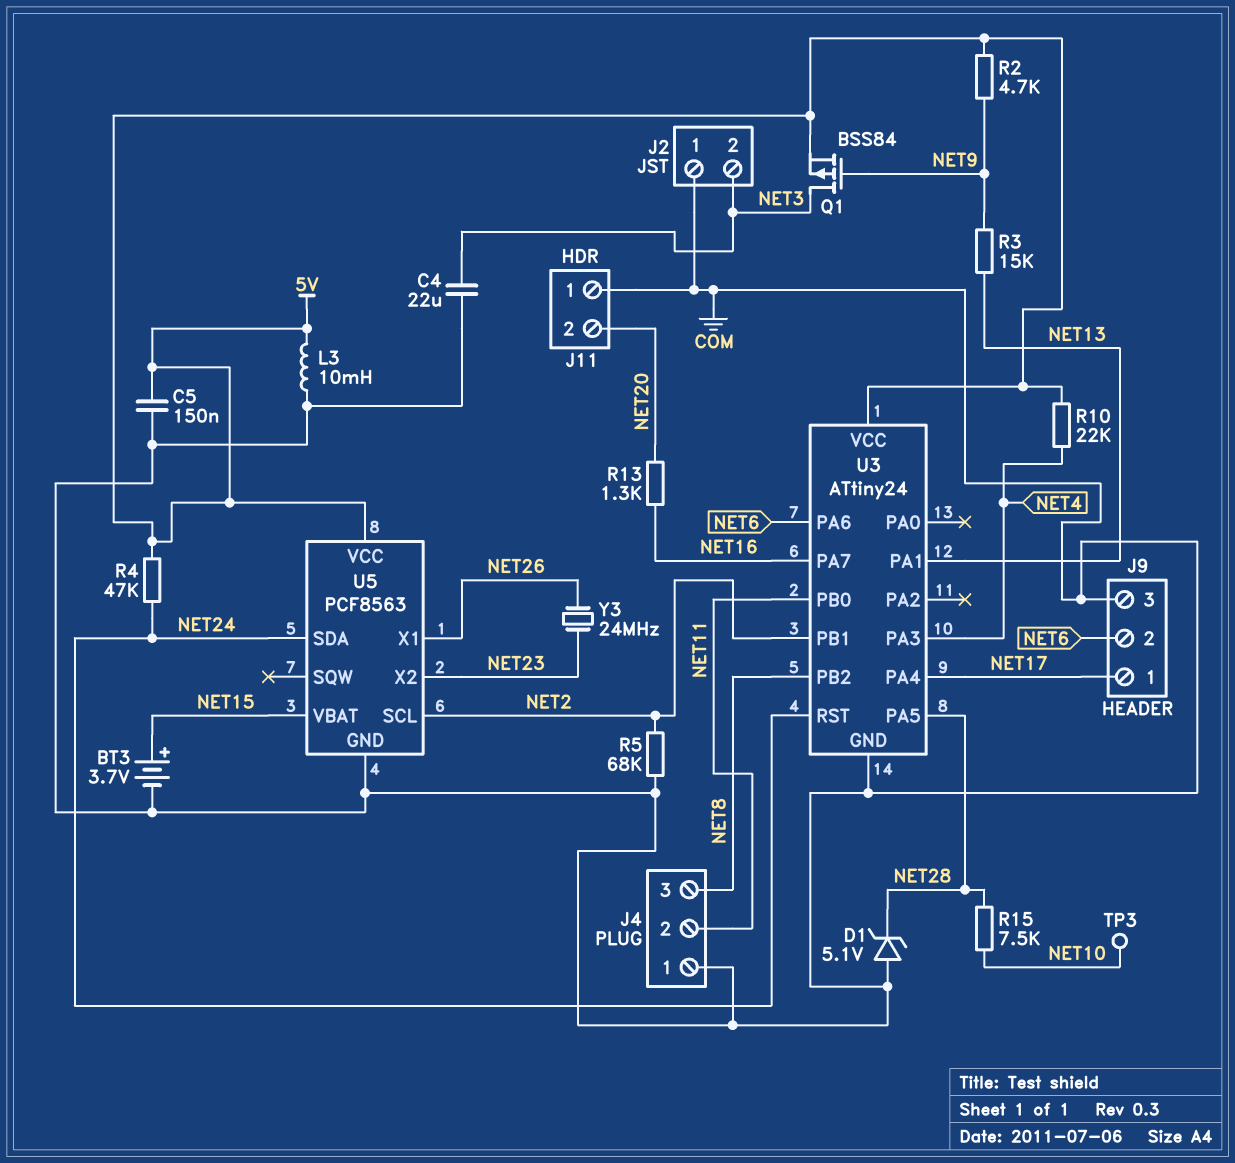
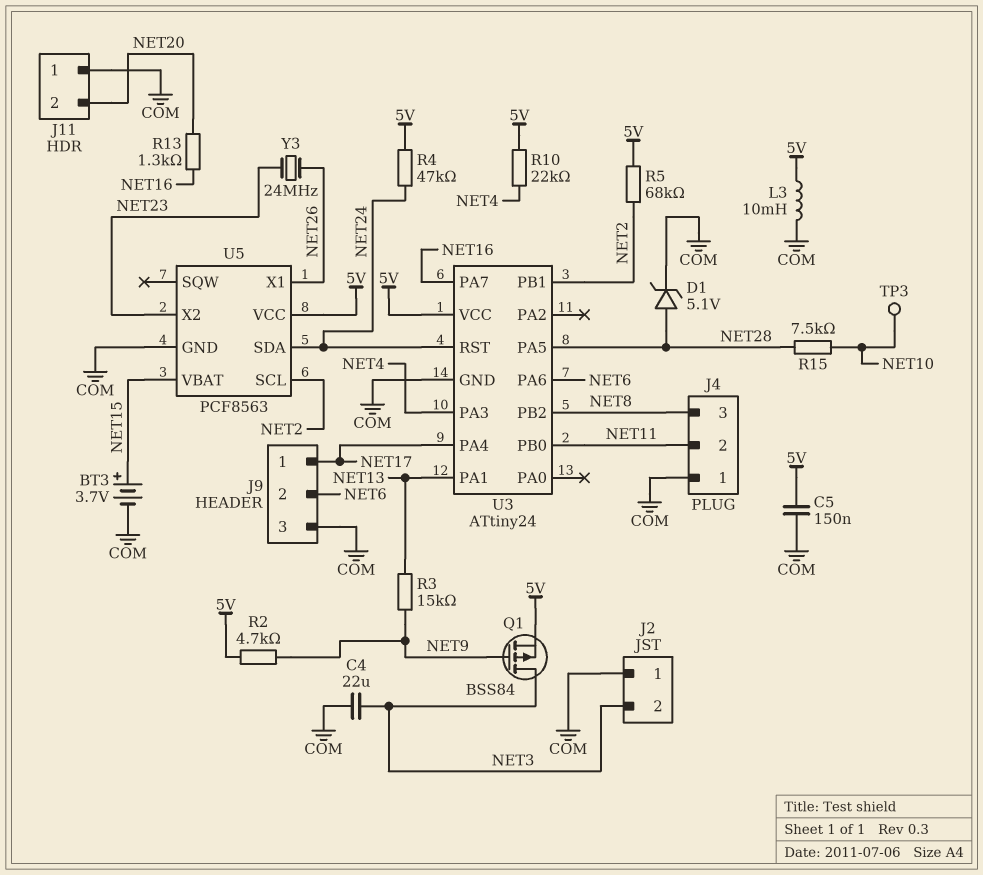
D1: zener 5.1V (A COM, K NET28) -> zener 5.1V (A NET28, K COM)
R5: 68k (COM, NET2) -> 68k (5V, NET2)

